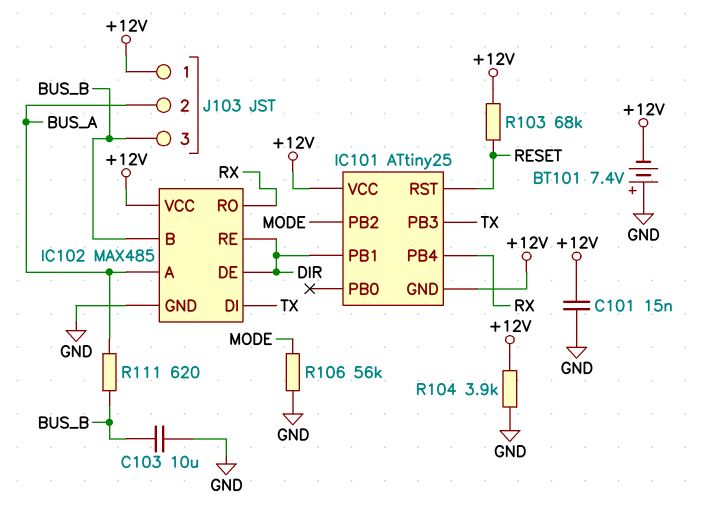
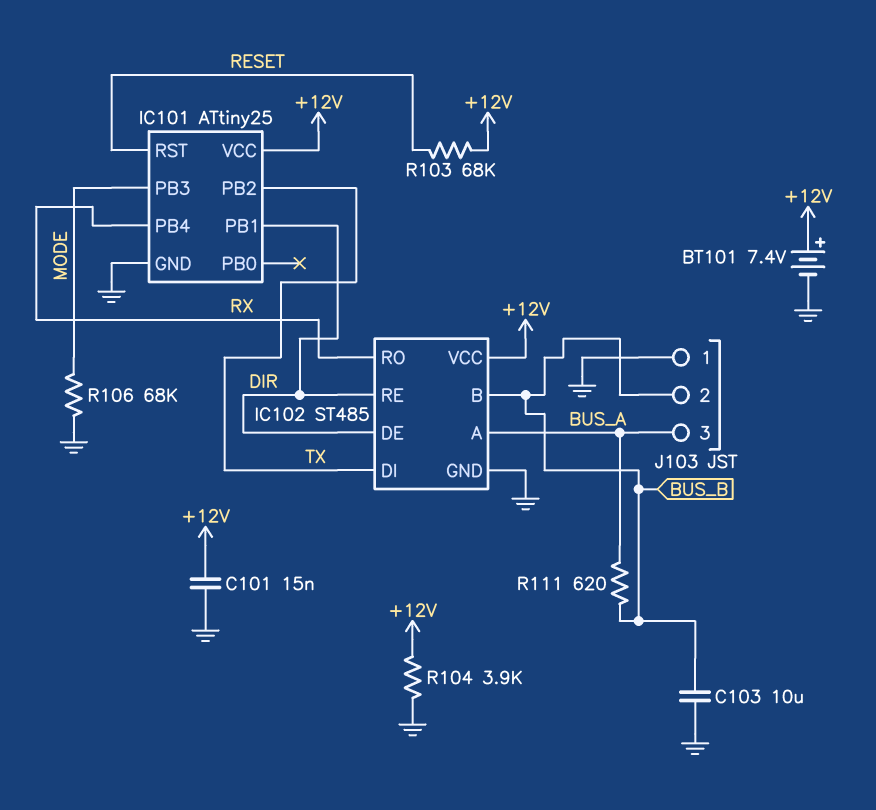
BT101: 7.4V (plus GND, minus +12V) -> 7.4V (plus +12V, minus GND)
IC101 pin GND: +12V -> GND
IC101 pin PB2: MODE -> TX
IC101 pin PB3: TX -> MODE
IC102: MAX485 -> ST485
J103 pin 1: +12V -> GND
J103 pin 2: BUS_A -> BUS_B
J103 pin 3: BUS_B -> BUS_A
R106: 56k (GND, MODE) -> 68k (GND, MODE)

